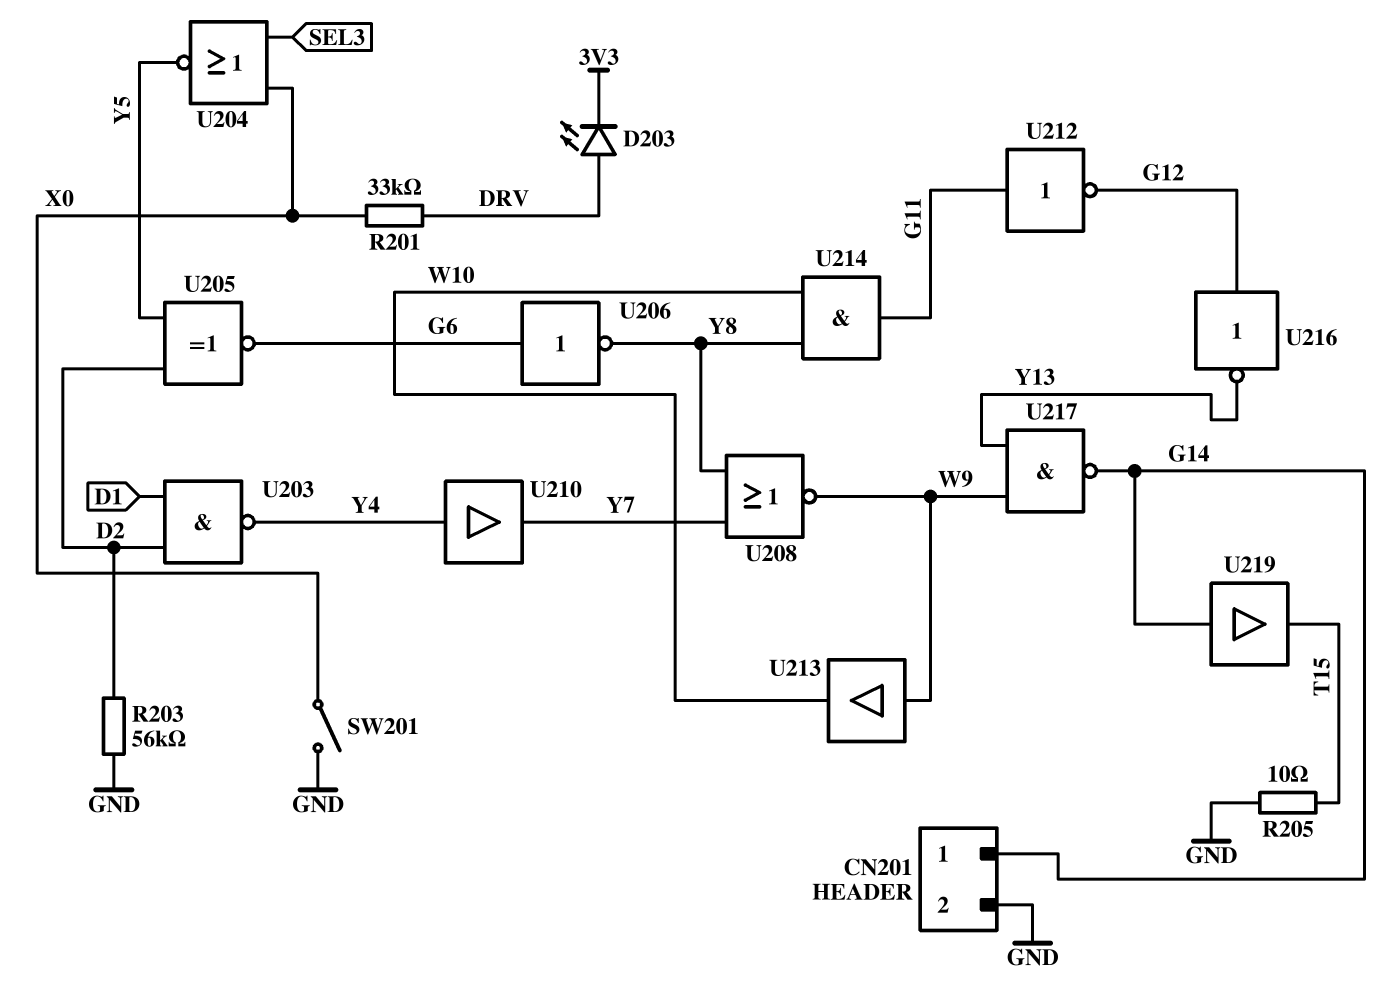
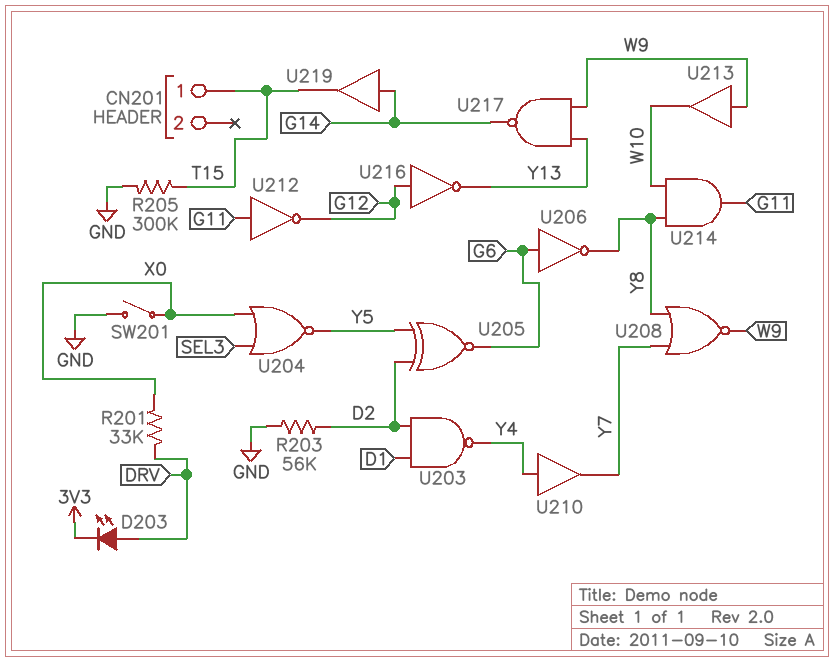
CN201 pin 1: G14 -> T15
CN201 pin 2: GND -> none
R205: 10 (GND, T15) -> 300k (GND, T15)

